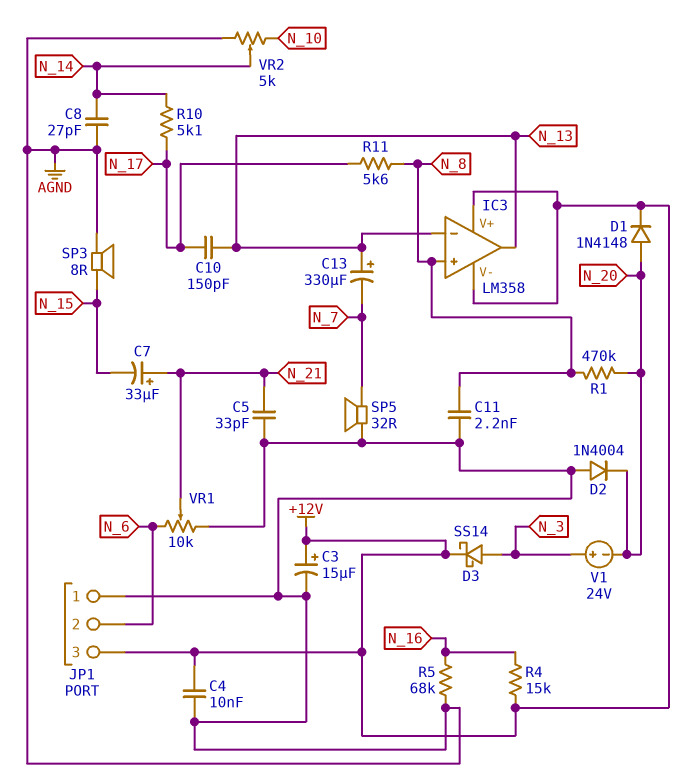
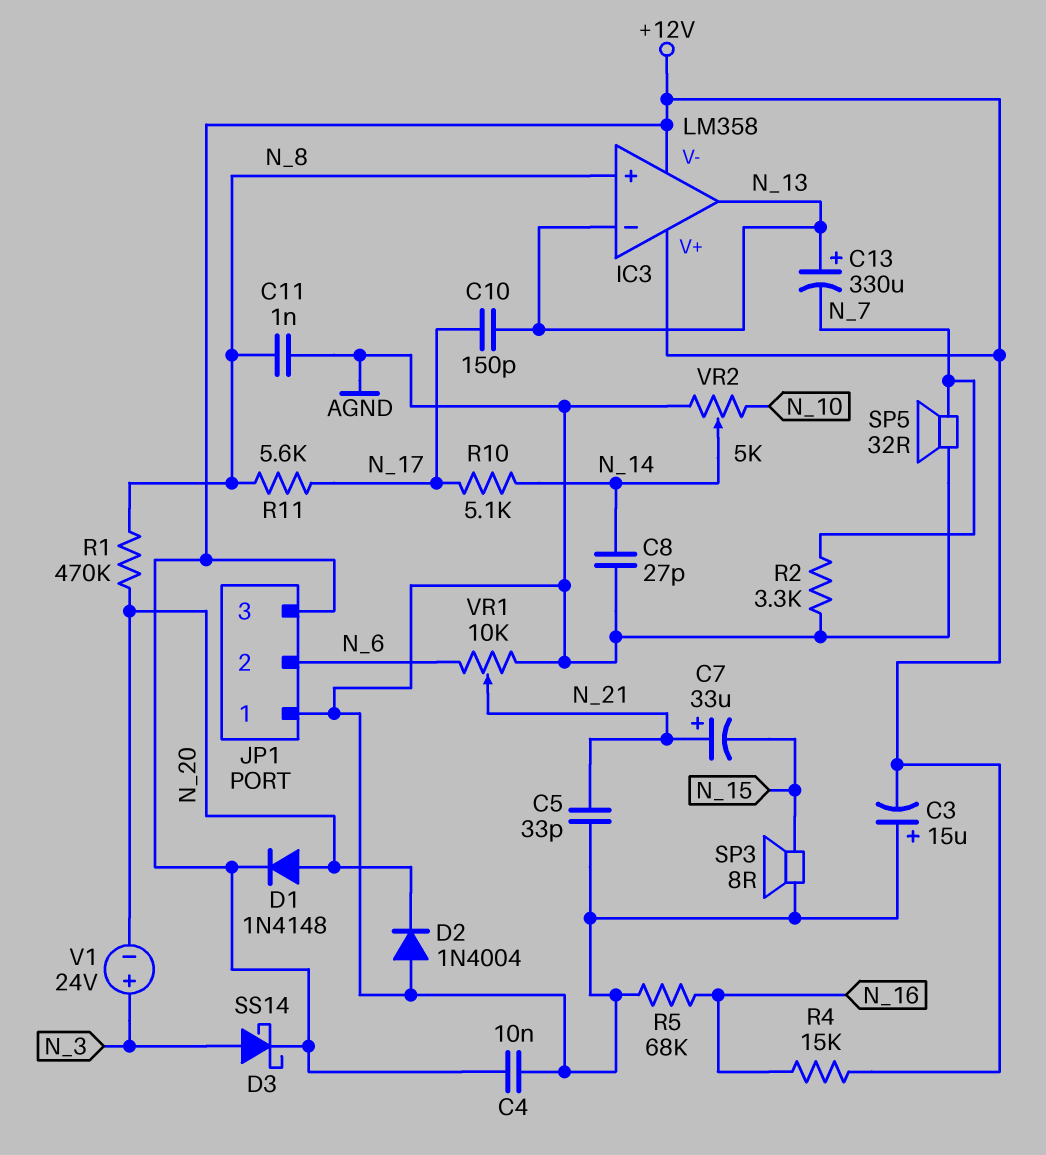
C3: 15uF (plus +12V, minus AGND) -> 15uF (plus AGND, minus +12V)
C11: 2.2nF (AGND, N_8) -> 1nF (AGND, N_8)
R2: none -> 3.3k (AGND, N_7)

